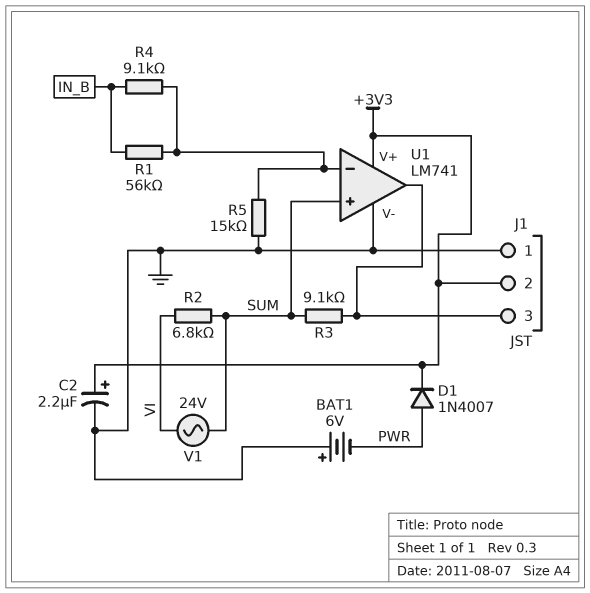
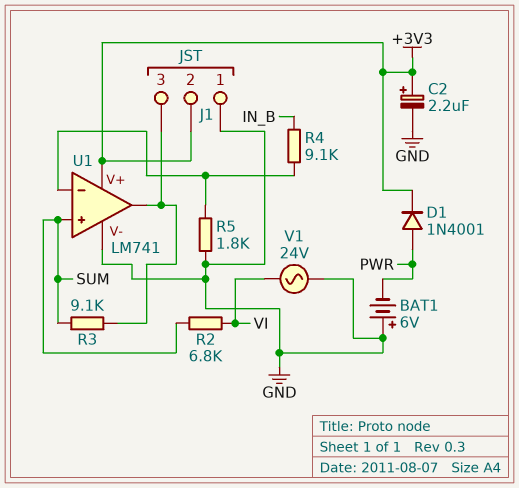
D1: diode 1N4007 (A PWR, K +3V3) -> diode 1N4001 (A PWR, K +3V3)
R1: 56k (IN_B, U1/in-) -> none
R5: 15k (GND, U1/in-) -> 1.8k (GND, U1/in-)
V1: AC 24V (SUM, VI) -> AC 24V (GND, VI)

